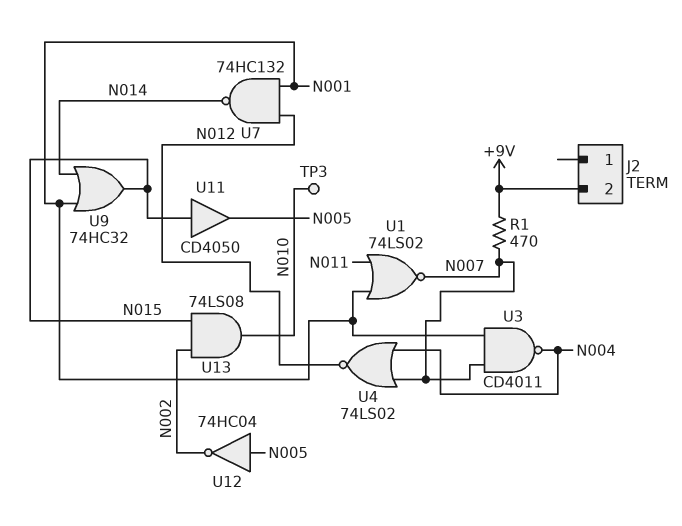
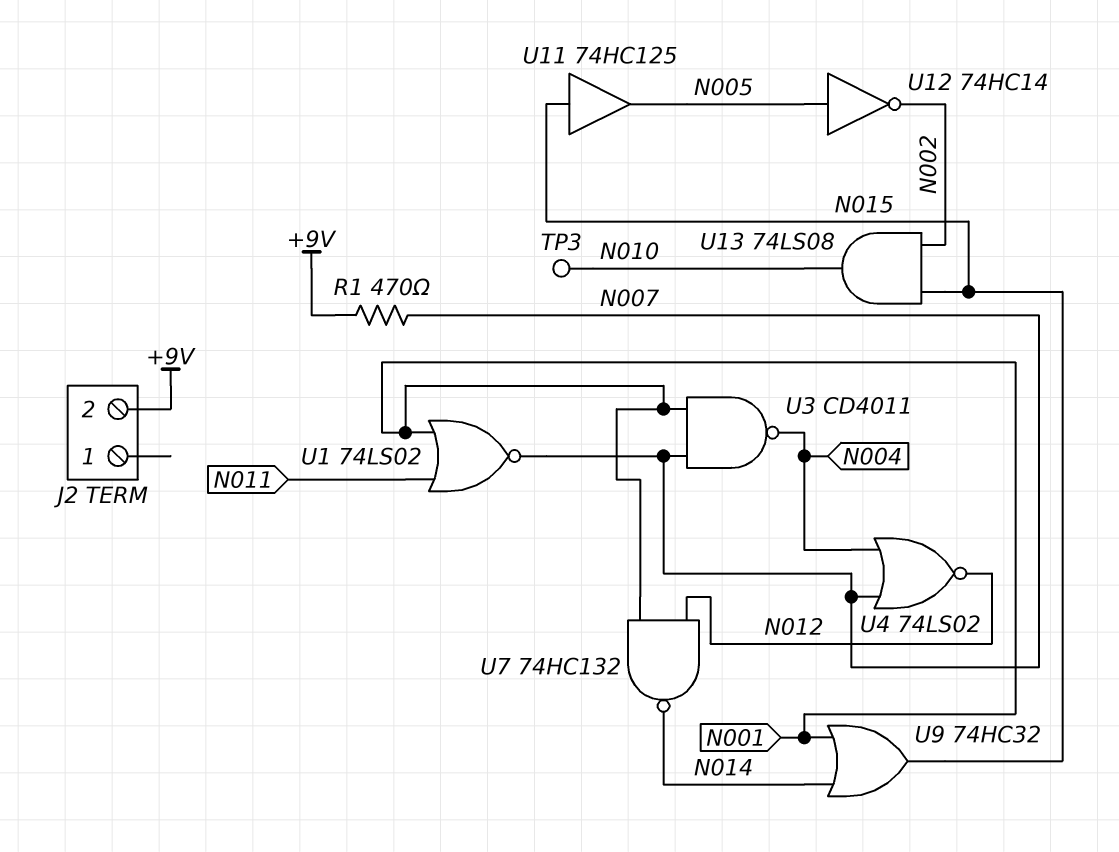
U11: buffer CD4050 (in N015, out N005) -> buffer 74HC125 (in N015, out N005)
U12: NOT 74HC04 (in N005, out N002) -> NOT 74HC14 (in N005, out N002)

